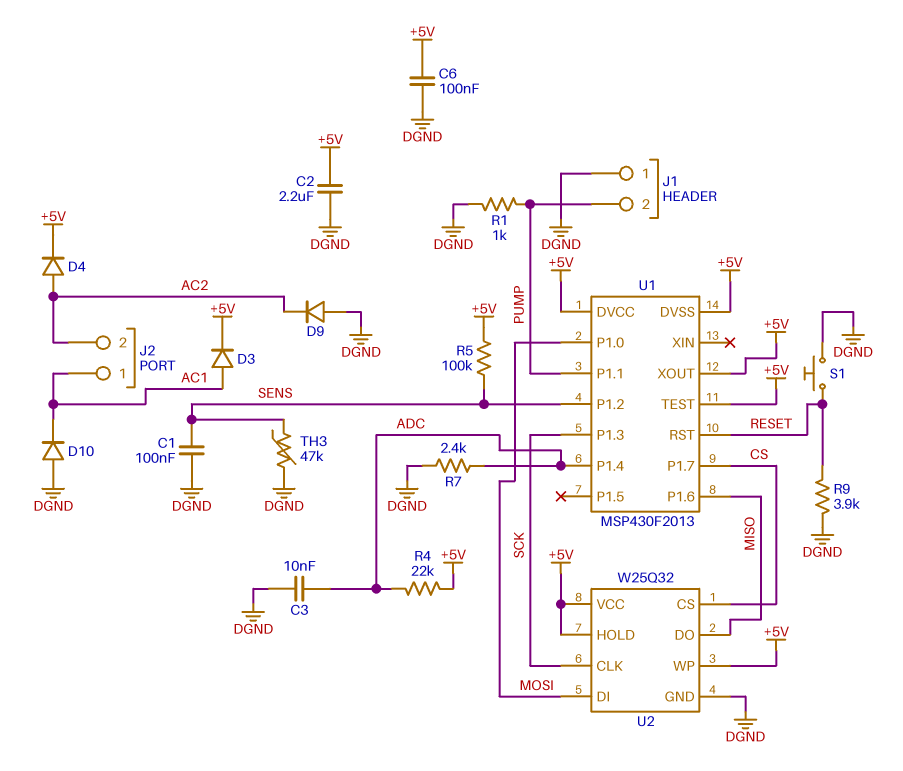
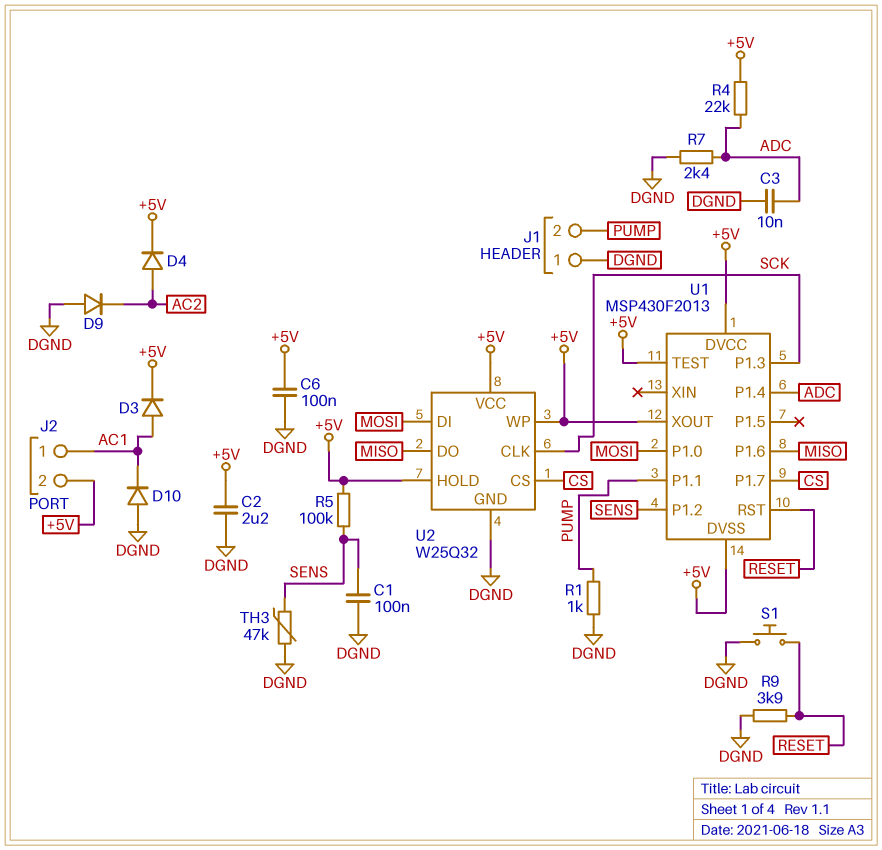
J2 pin 2: AC2 -> +5V

